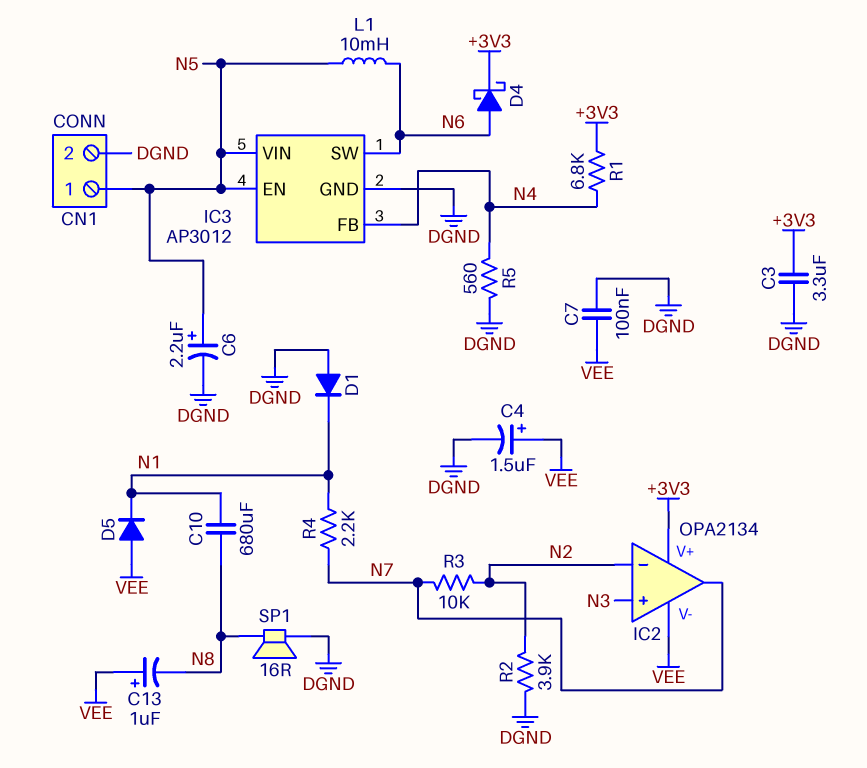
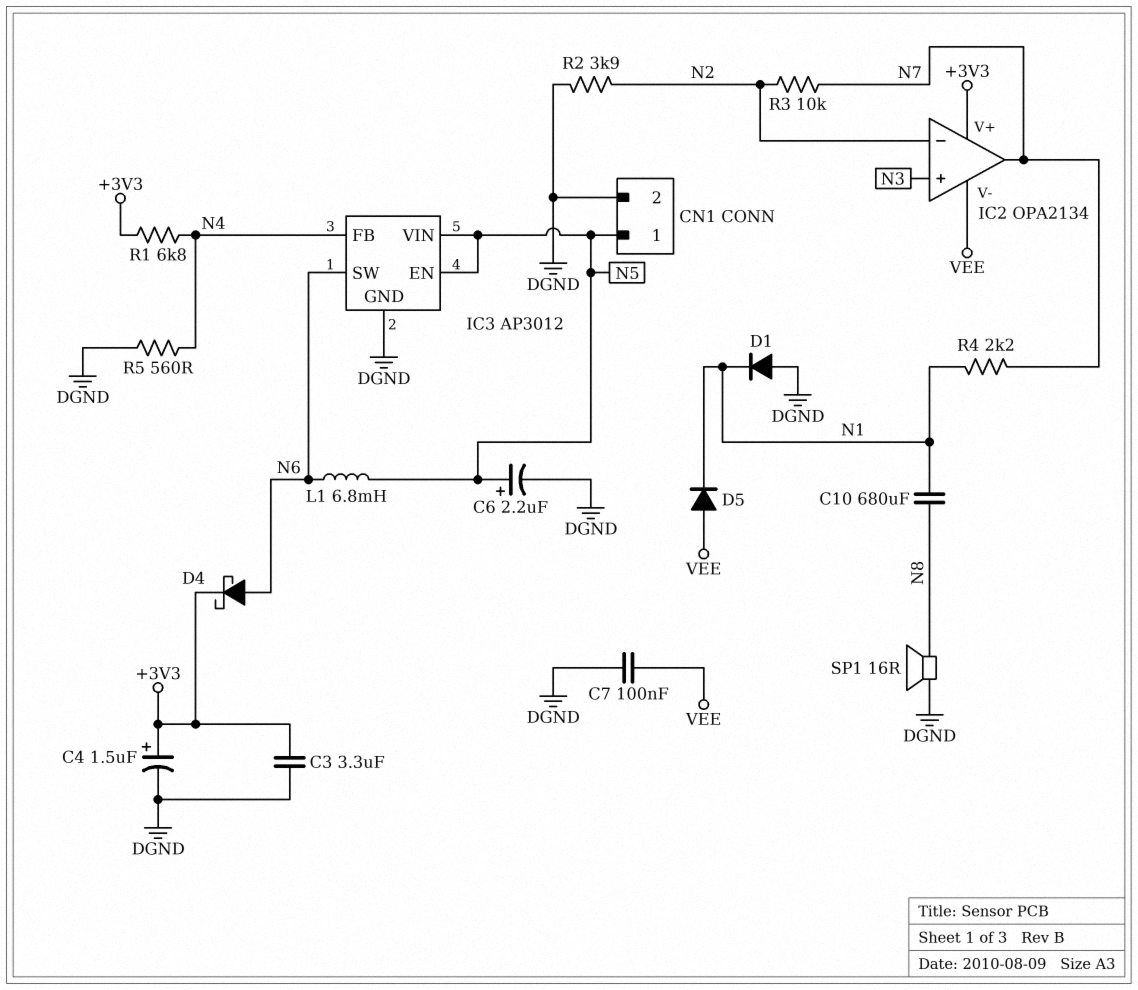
C4: 1.5uF (plus VEE, minus DGND) -> 1.5uF (plus +3V3, minus DGND)
C13: 1uF (plus VEE, minus N8) -> none
L1: 10mH (N5, N6) -> 6.8mH (N5, N6)

